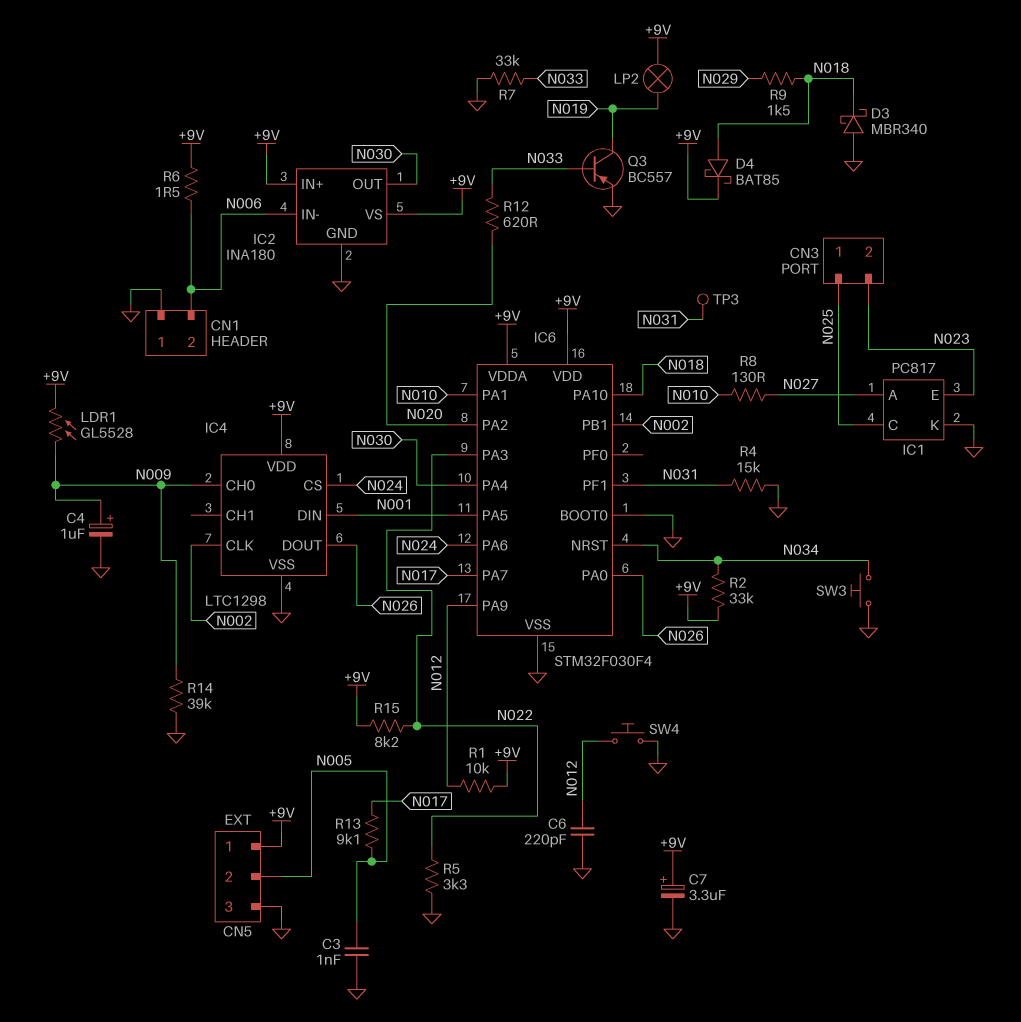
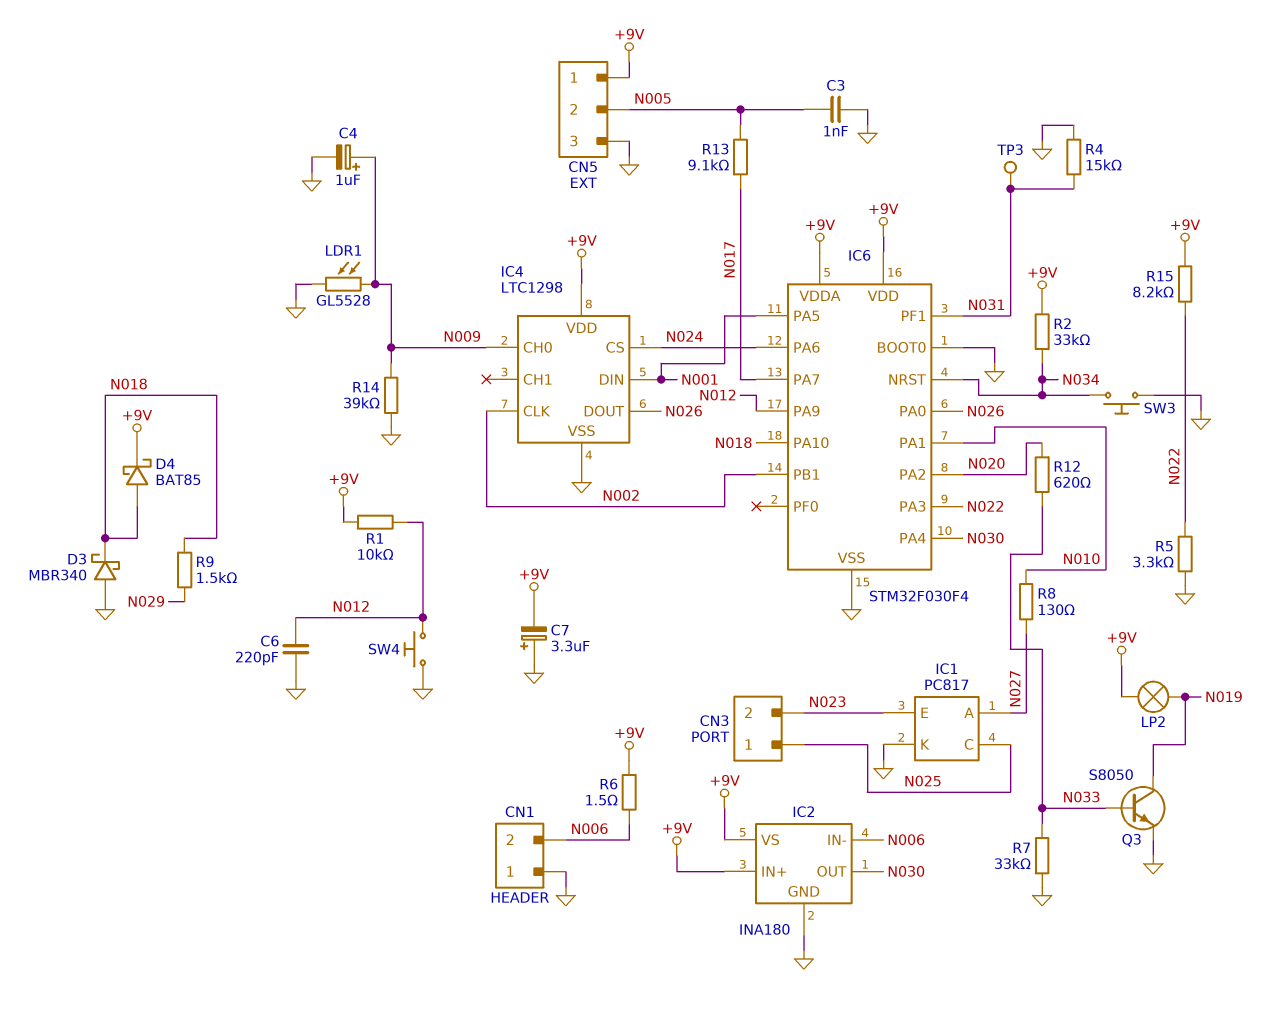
C7: 3.3uF (plus +9V, minus GND) -> 3.3uF (plus GND, minus +9V)
LDR1: GL5528 (+9V, N009) -> GL5528 (GND, N009)
Q3: PNP BC557 (B N033, C N019, E GND) -> NPN S8050 (B N033, C N019, E GND)

